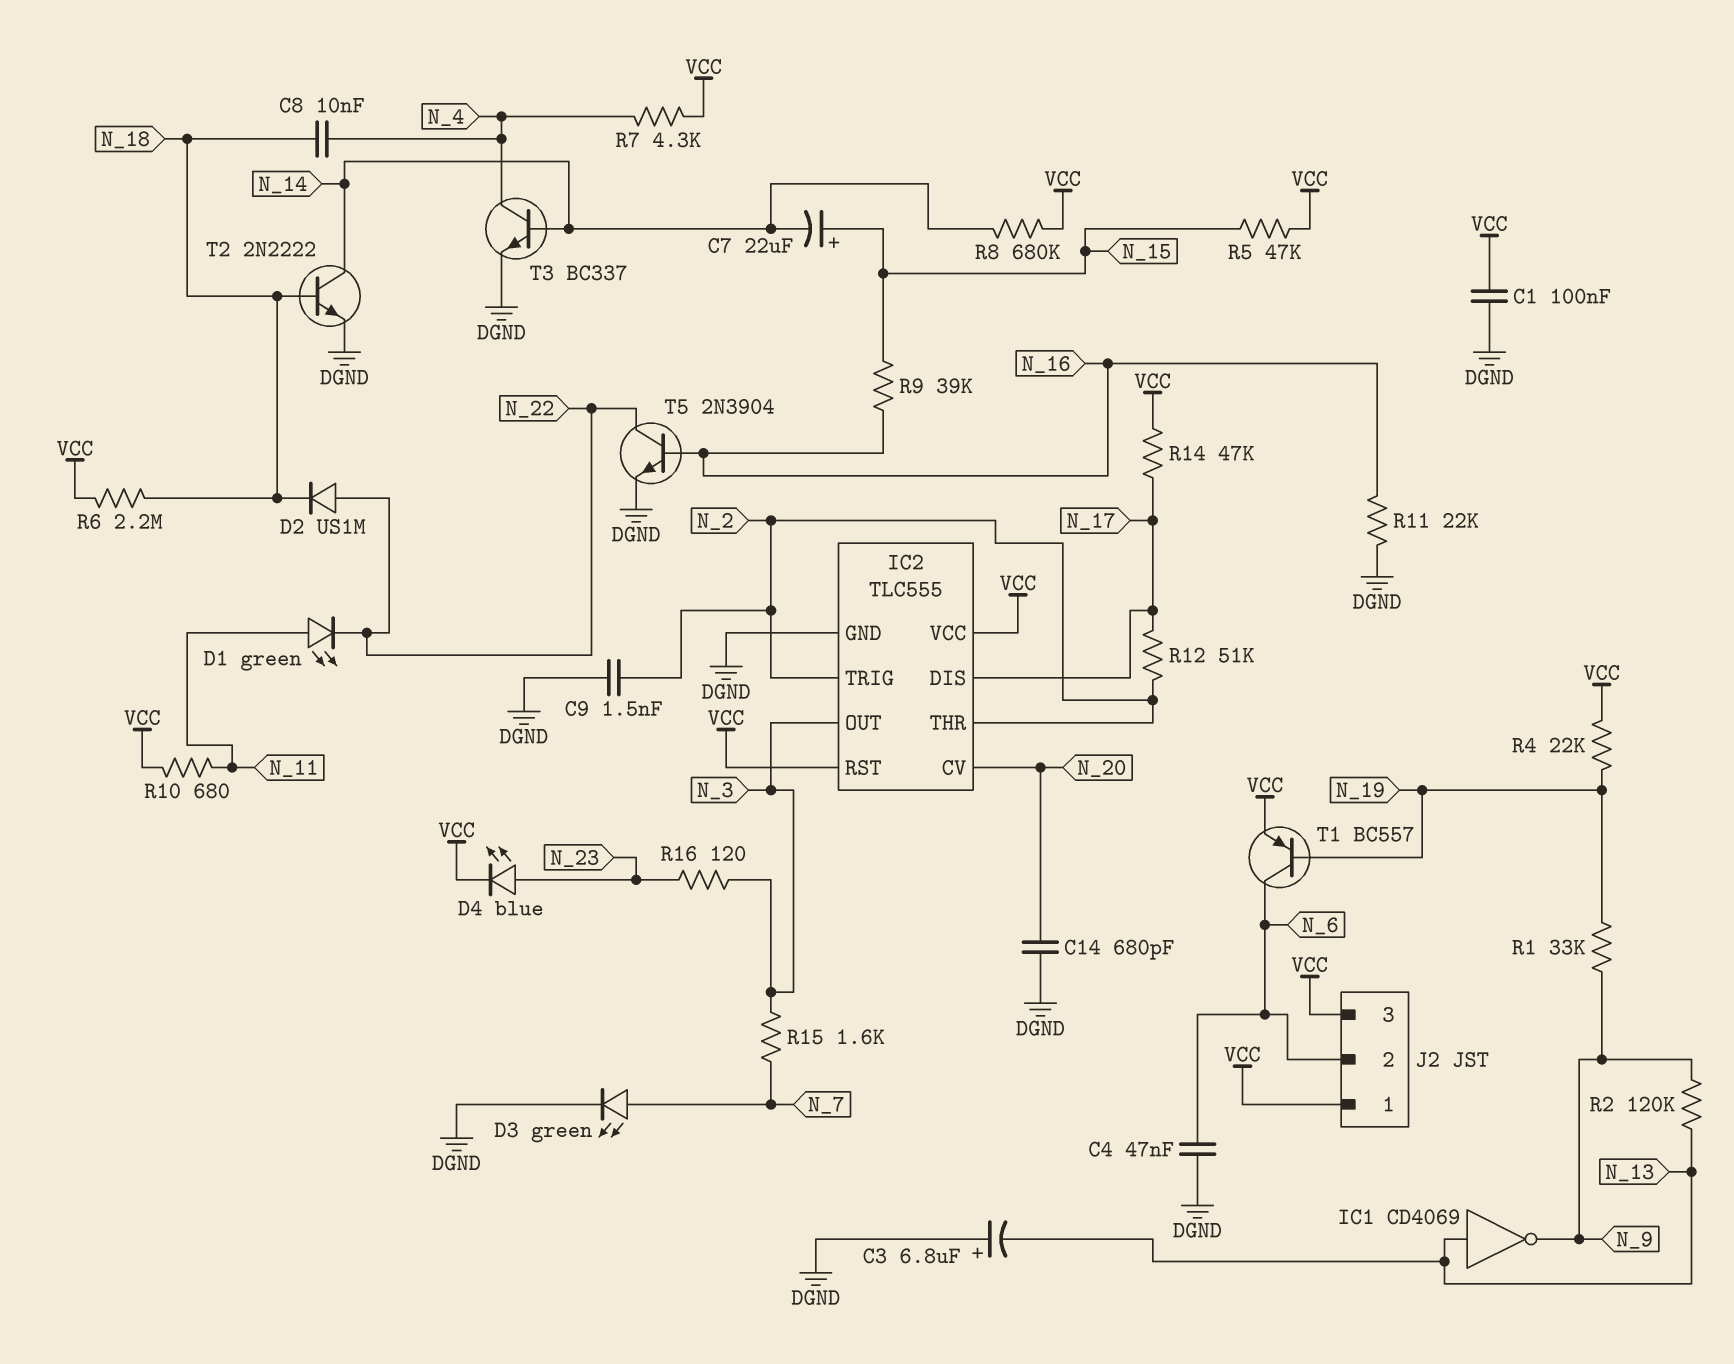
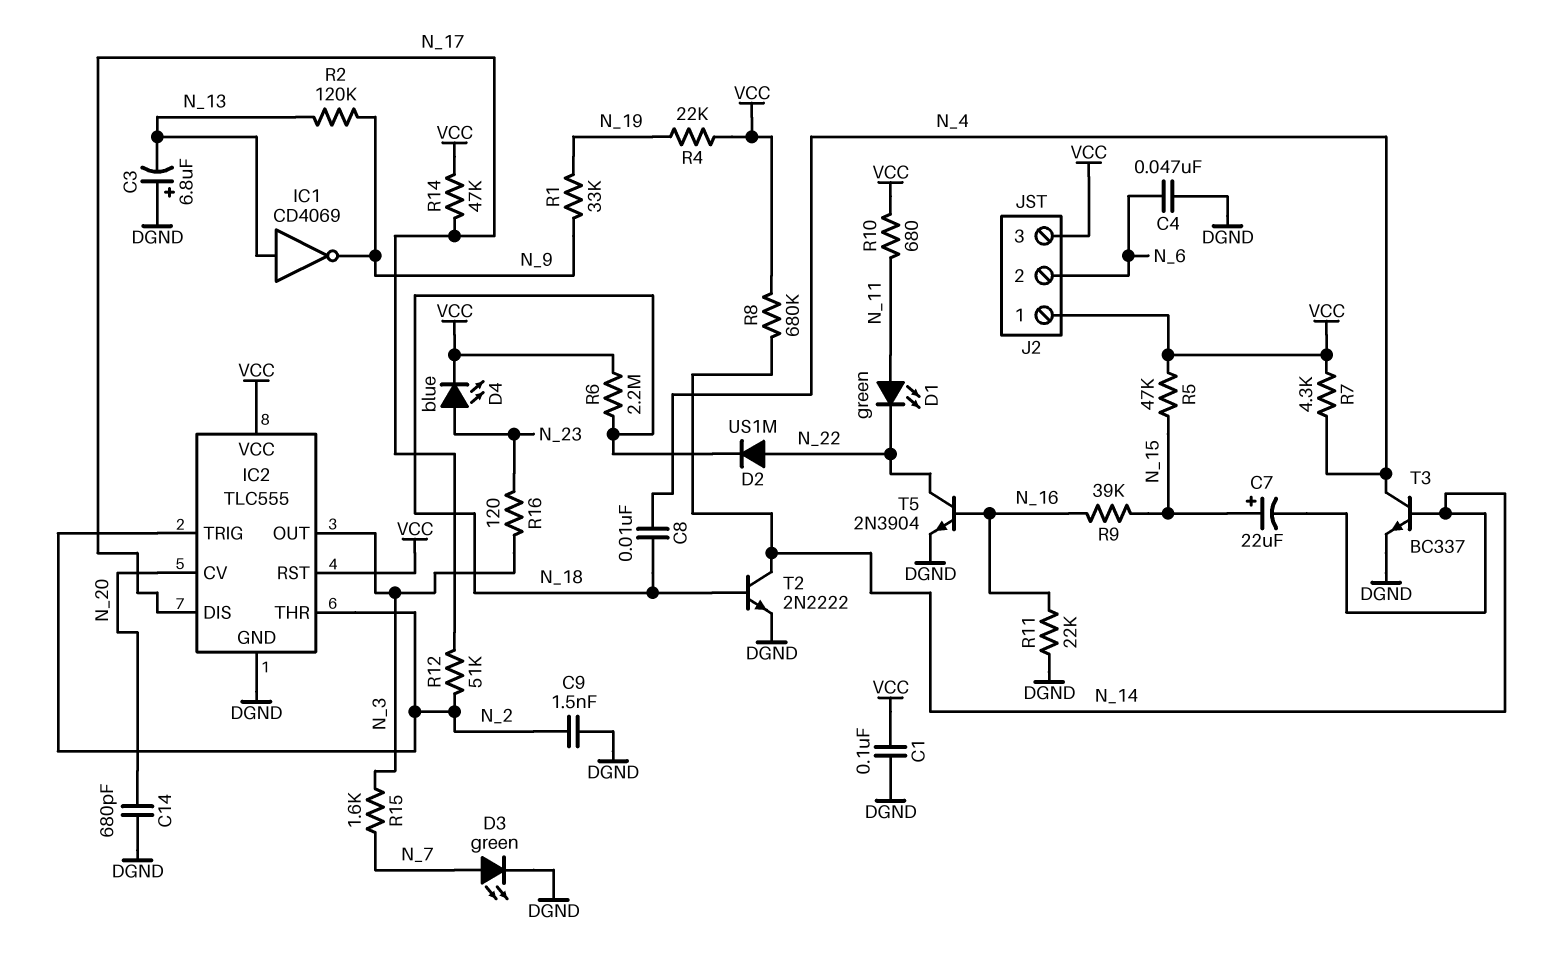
T1: PNP BC557 (B N_19, C N_6, E VCC) -> none

